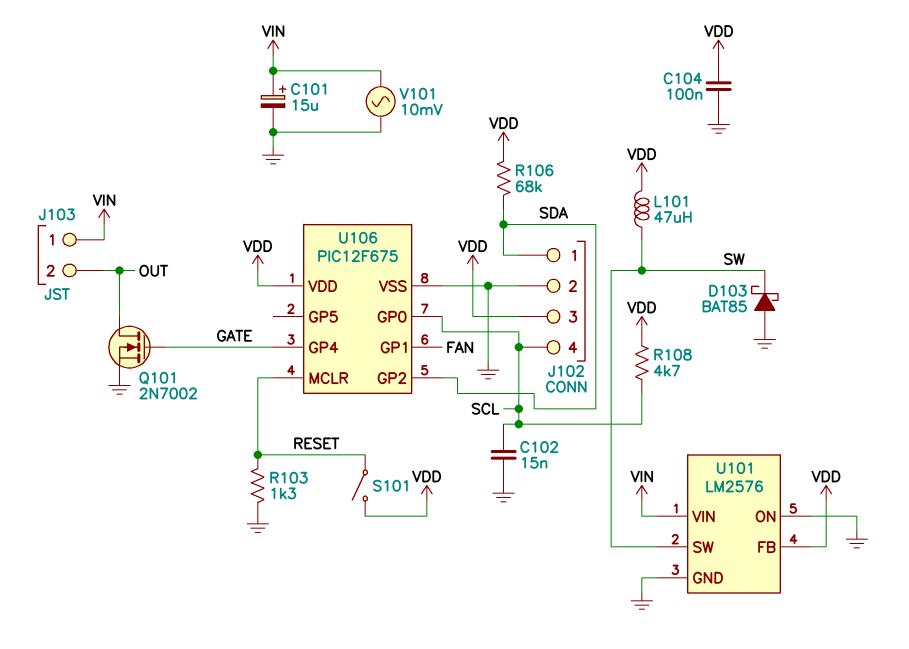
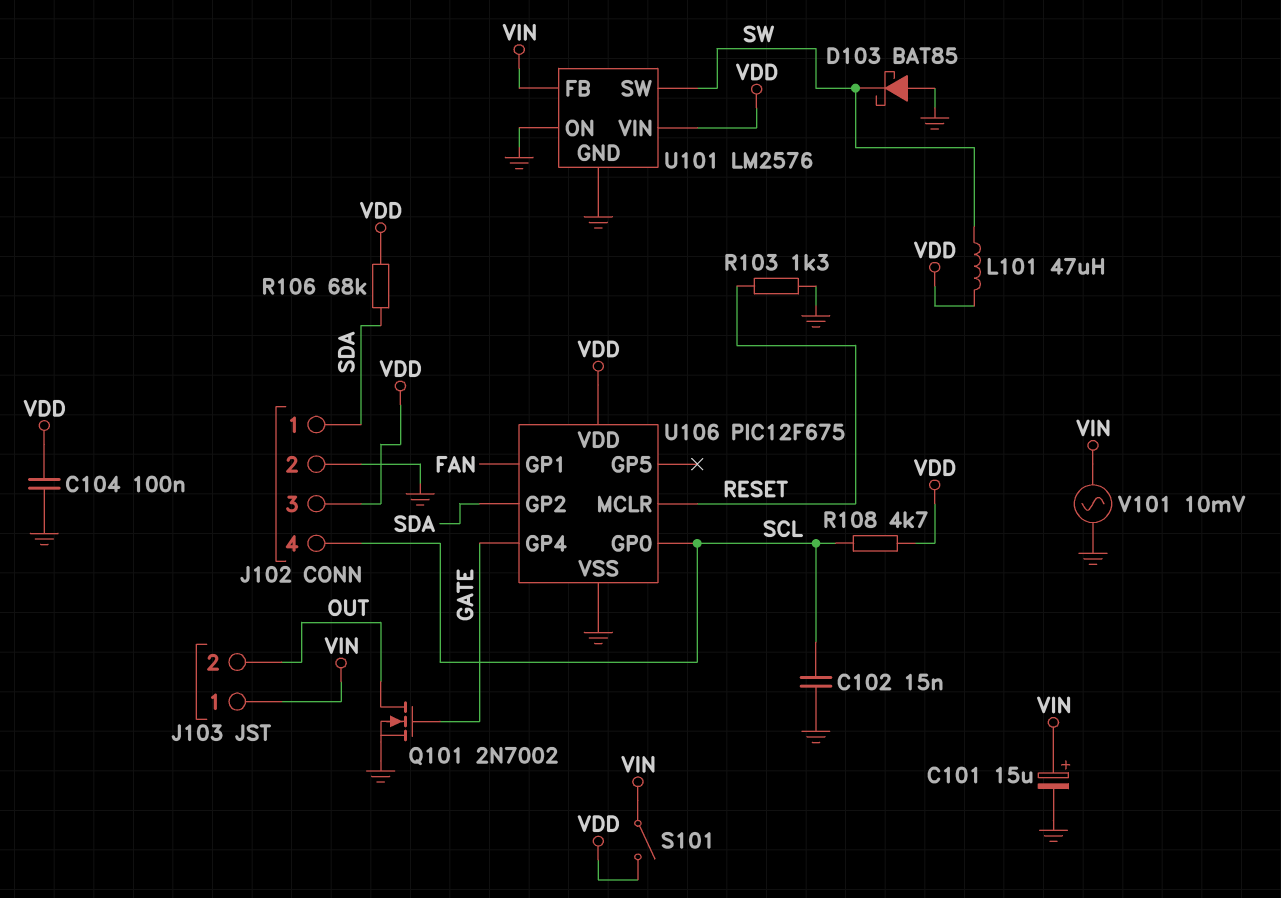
S101: switch (RESET, VDD) -> switch (VDD, VIN)
U101 pin FB: VDD -> VIN
U101 pin VIN: VIN -> VDD

